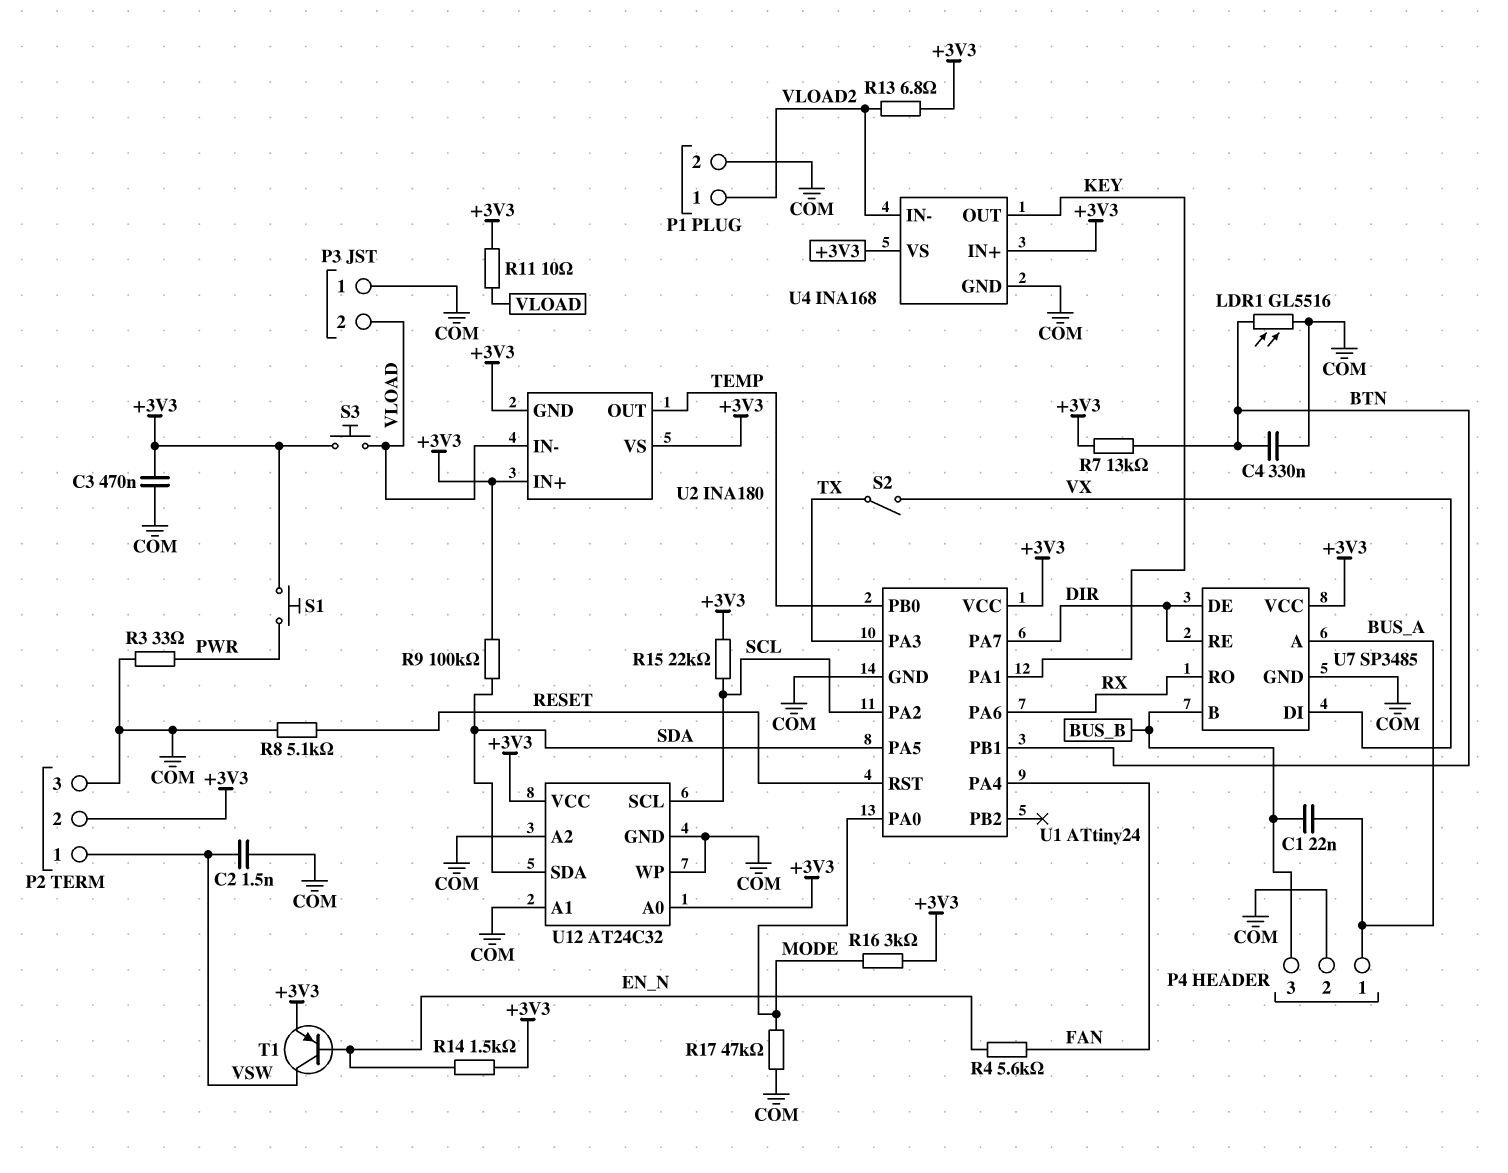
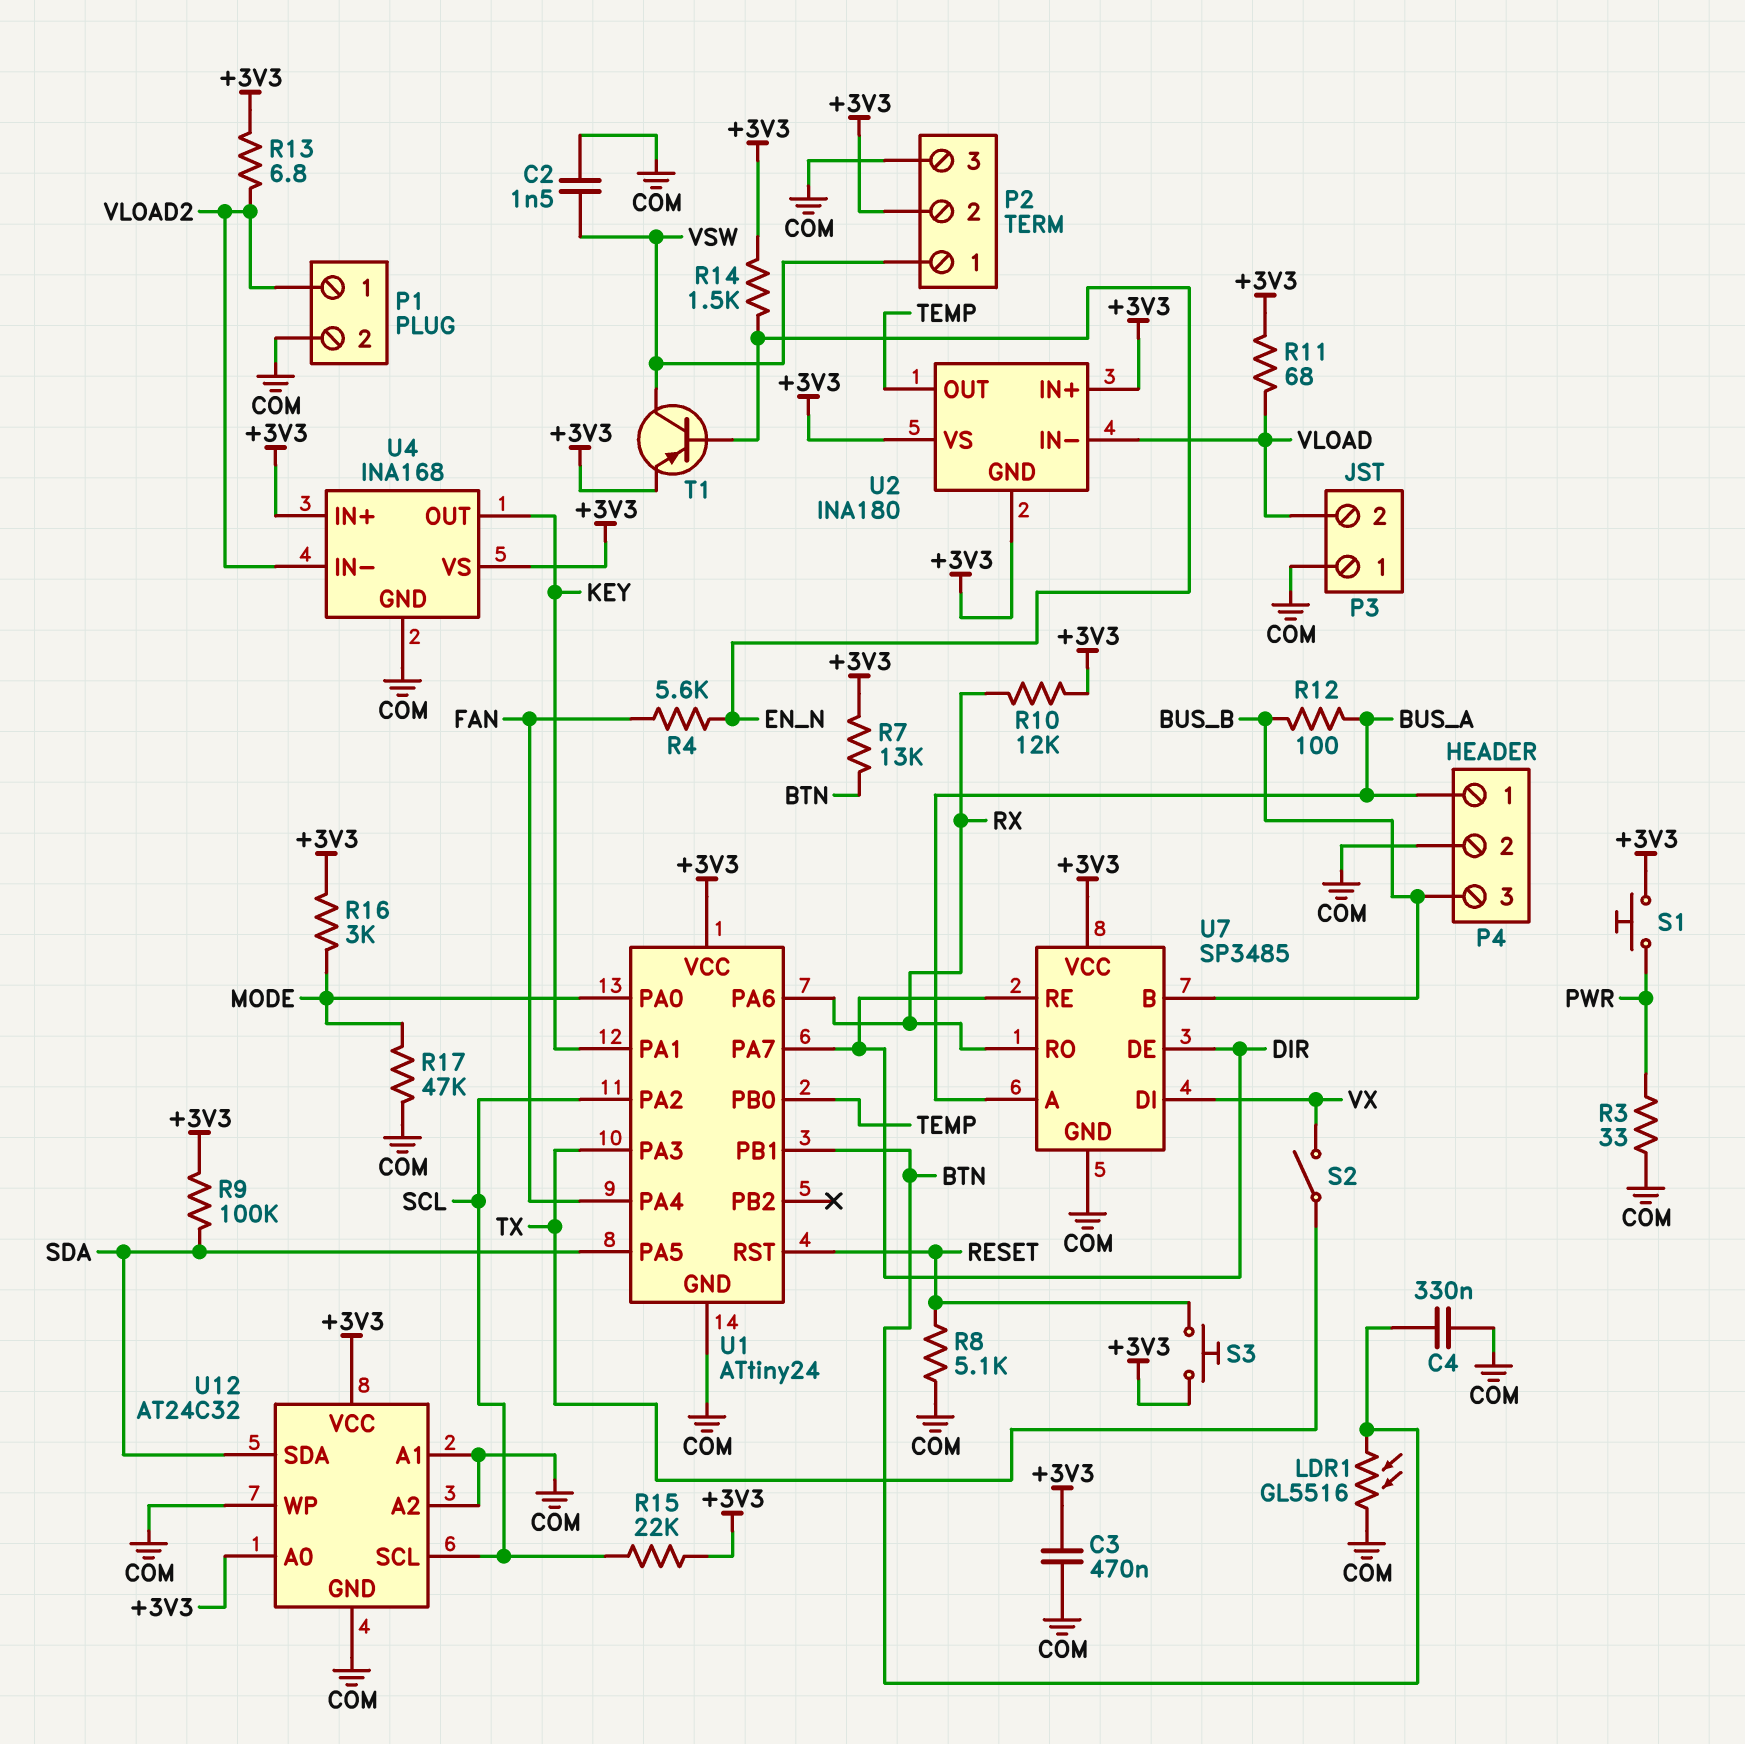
C1: 22nF (BUS_A, BUS_B) -> none
R10: none -> 12k (+3V3, RX)
R11: 10 (+3V3, VLOAD) -> 68 (+3V3, VLOAD)
R12: none -> 100 (BUS_A, BUS_B)
S3: button (+3V3, VLOAD) -> button (+3V3, RESET)

